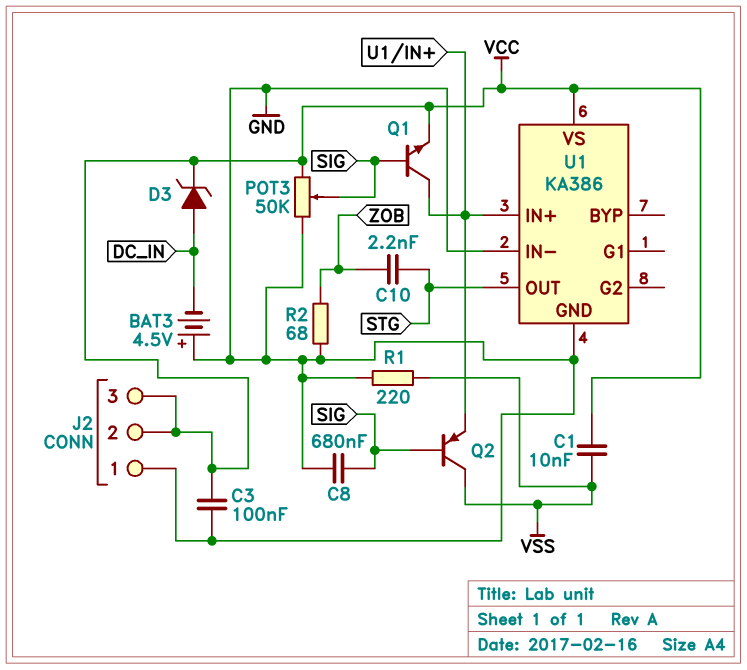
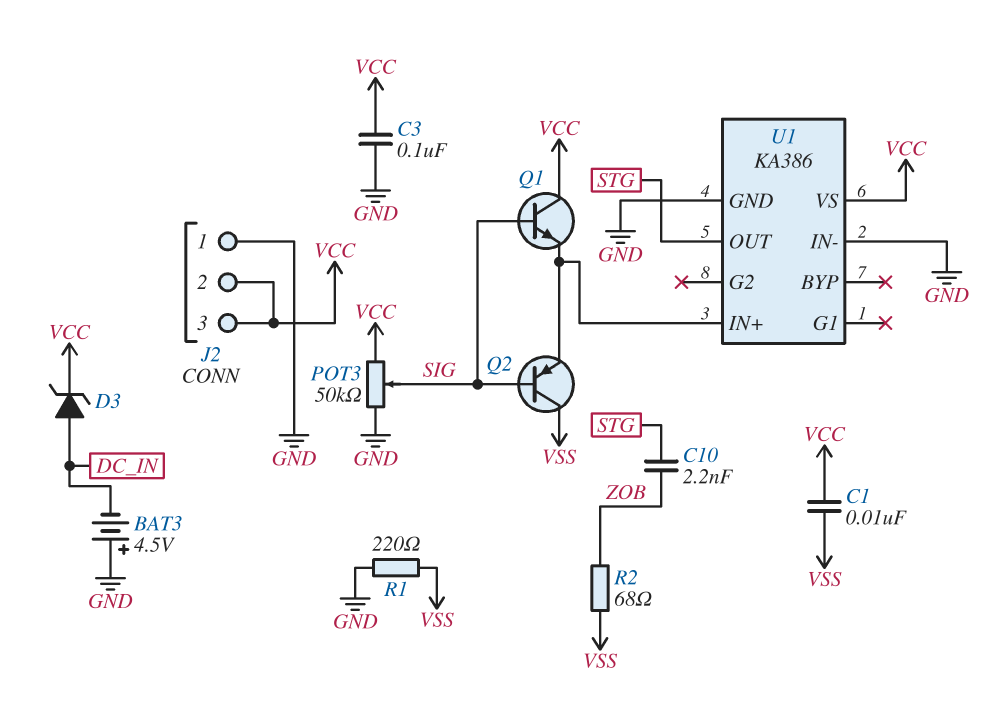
C8: 680nF (GND, SIG) -> none
Q1: NPN (B SIG, C U1/IN+, E VCC) -> NPN (B SIG, C VCC, E U1/IN+)
R2: 68 (GND, ZOB) -> 68 (VSS, ZOB)

